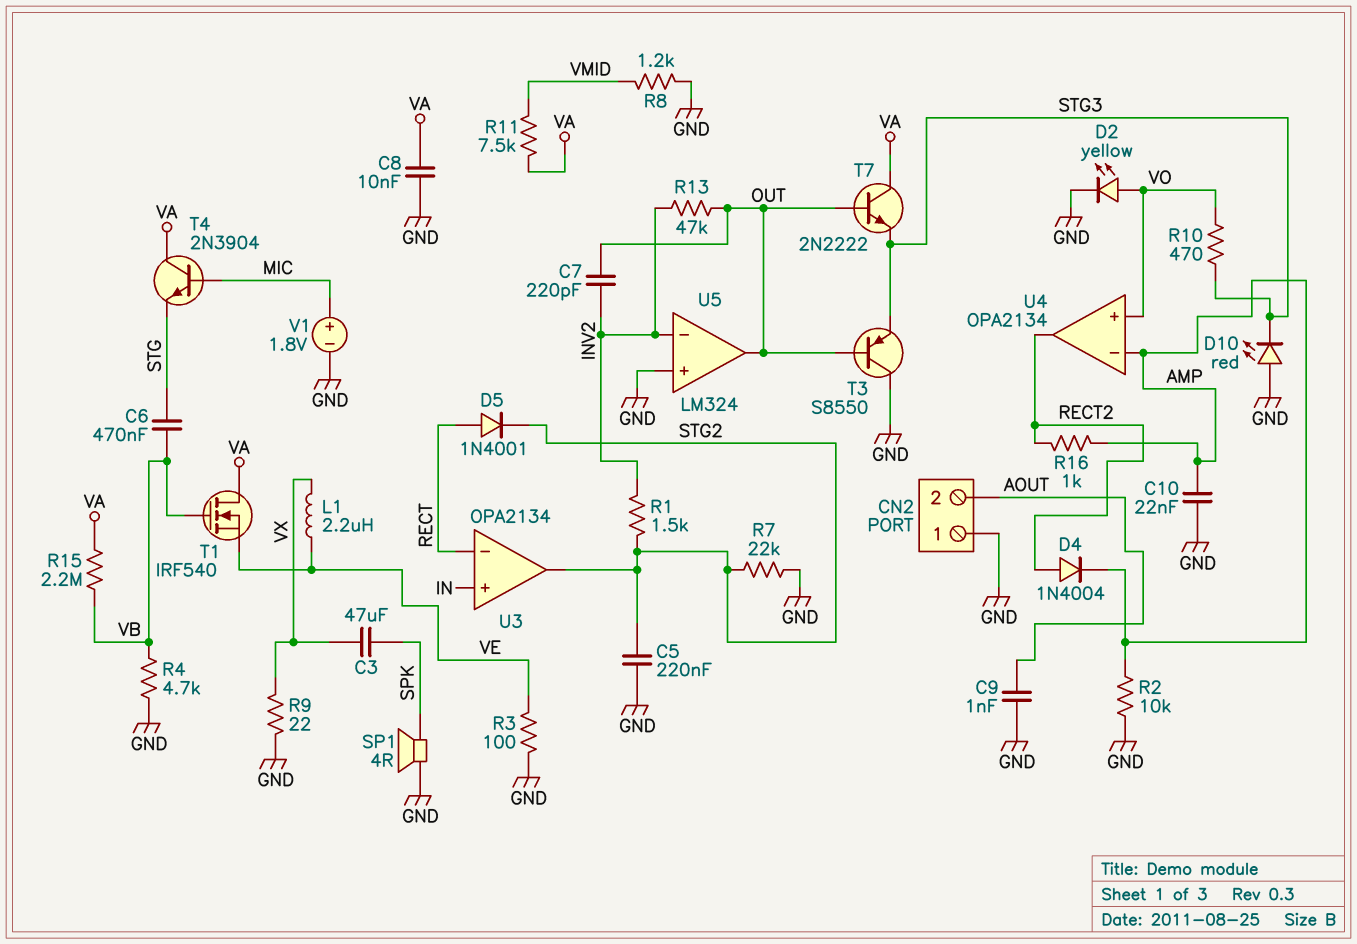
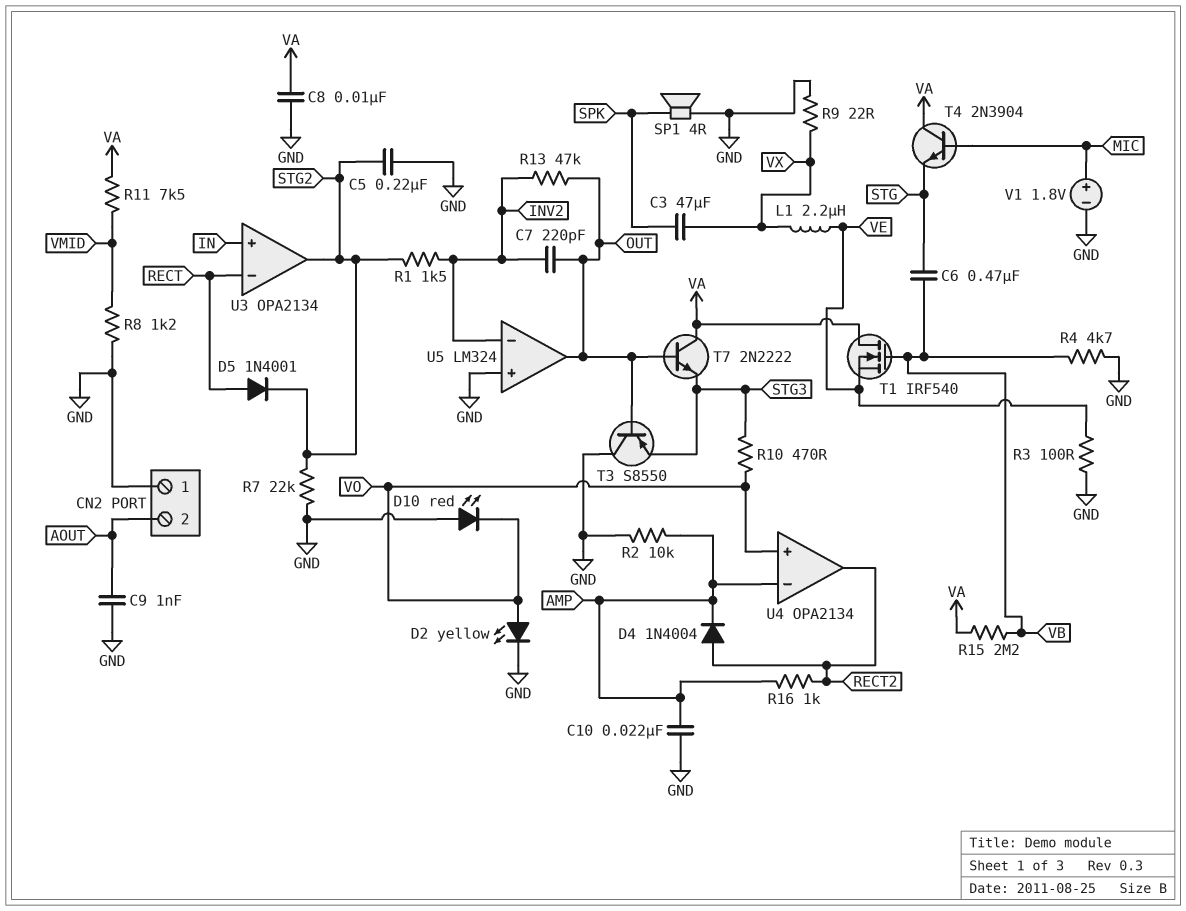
D10: LED red (A GND, K STG3) -> LED red (A GND, K VO)

